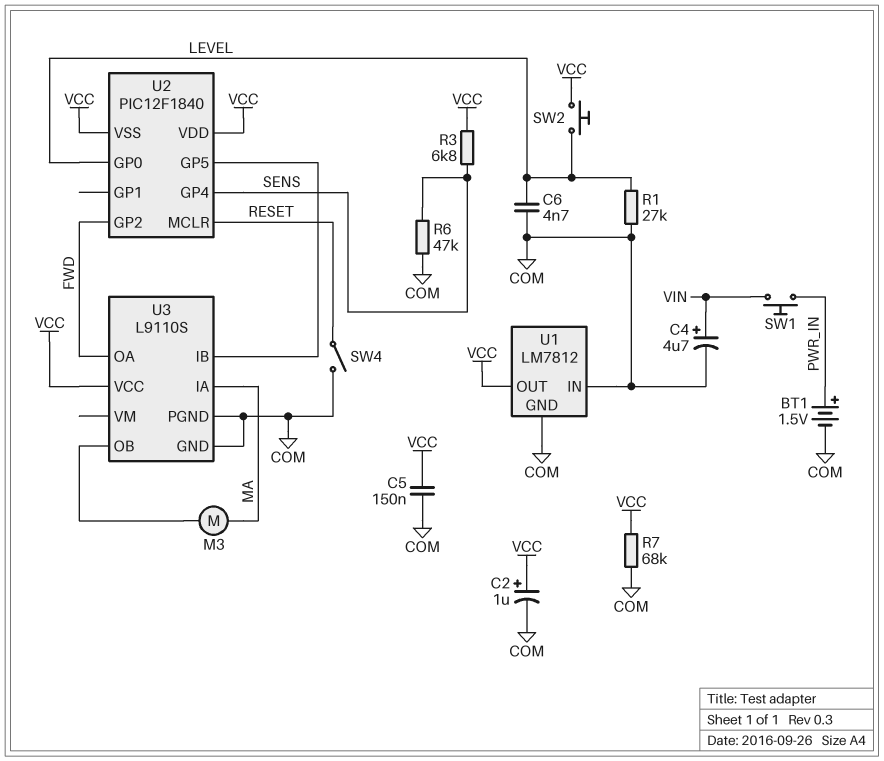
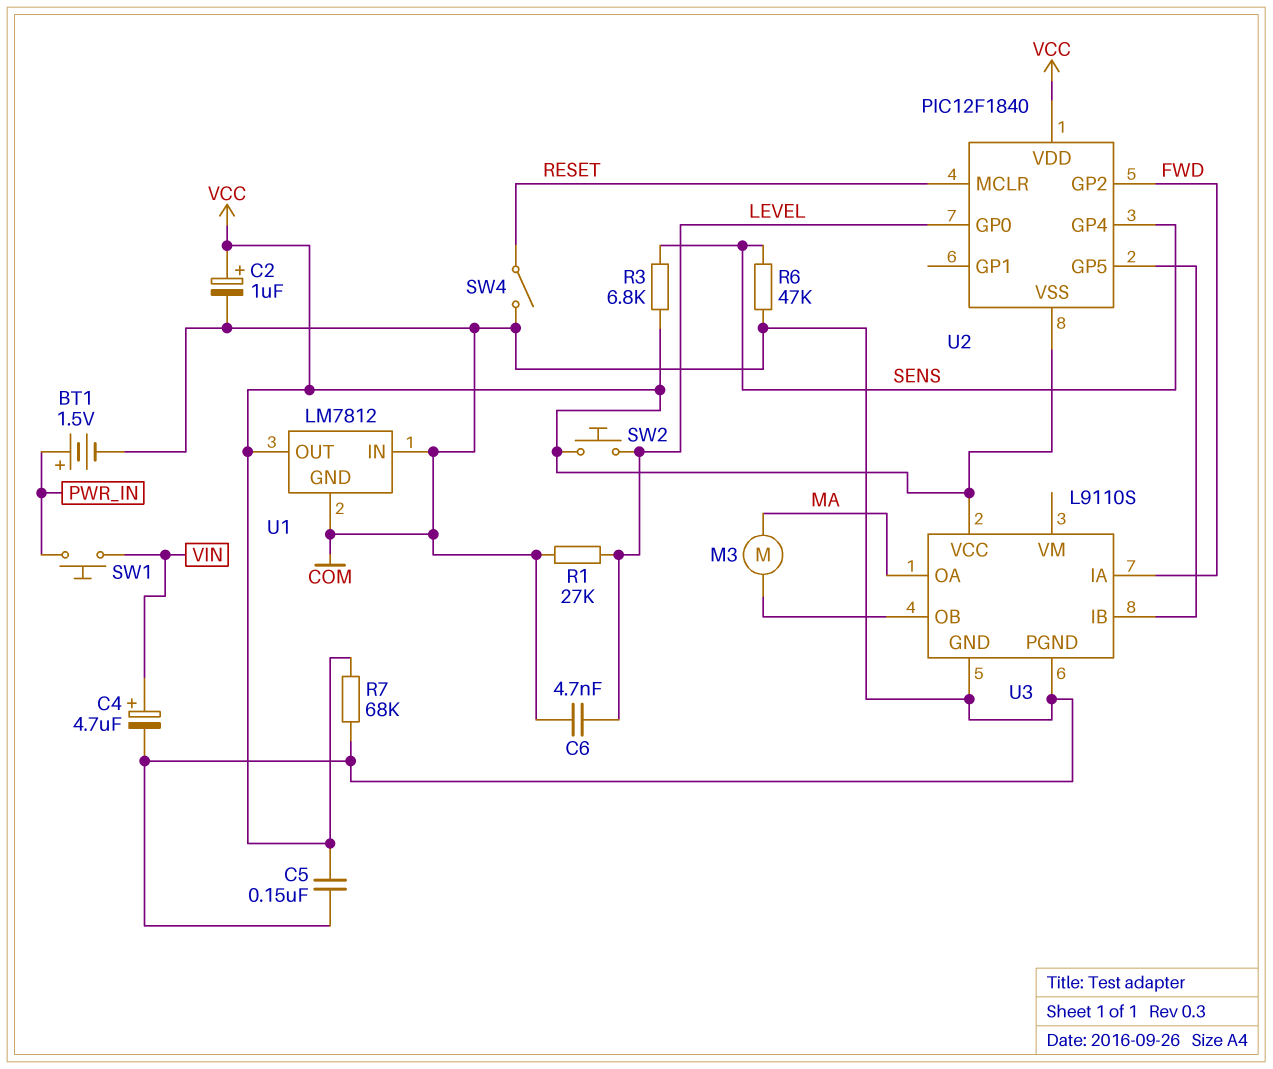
U3 pin IA: MA -> FWD
U3 pin OA: FWD -> MA

